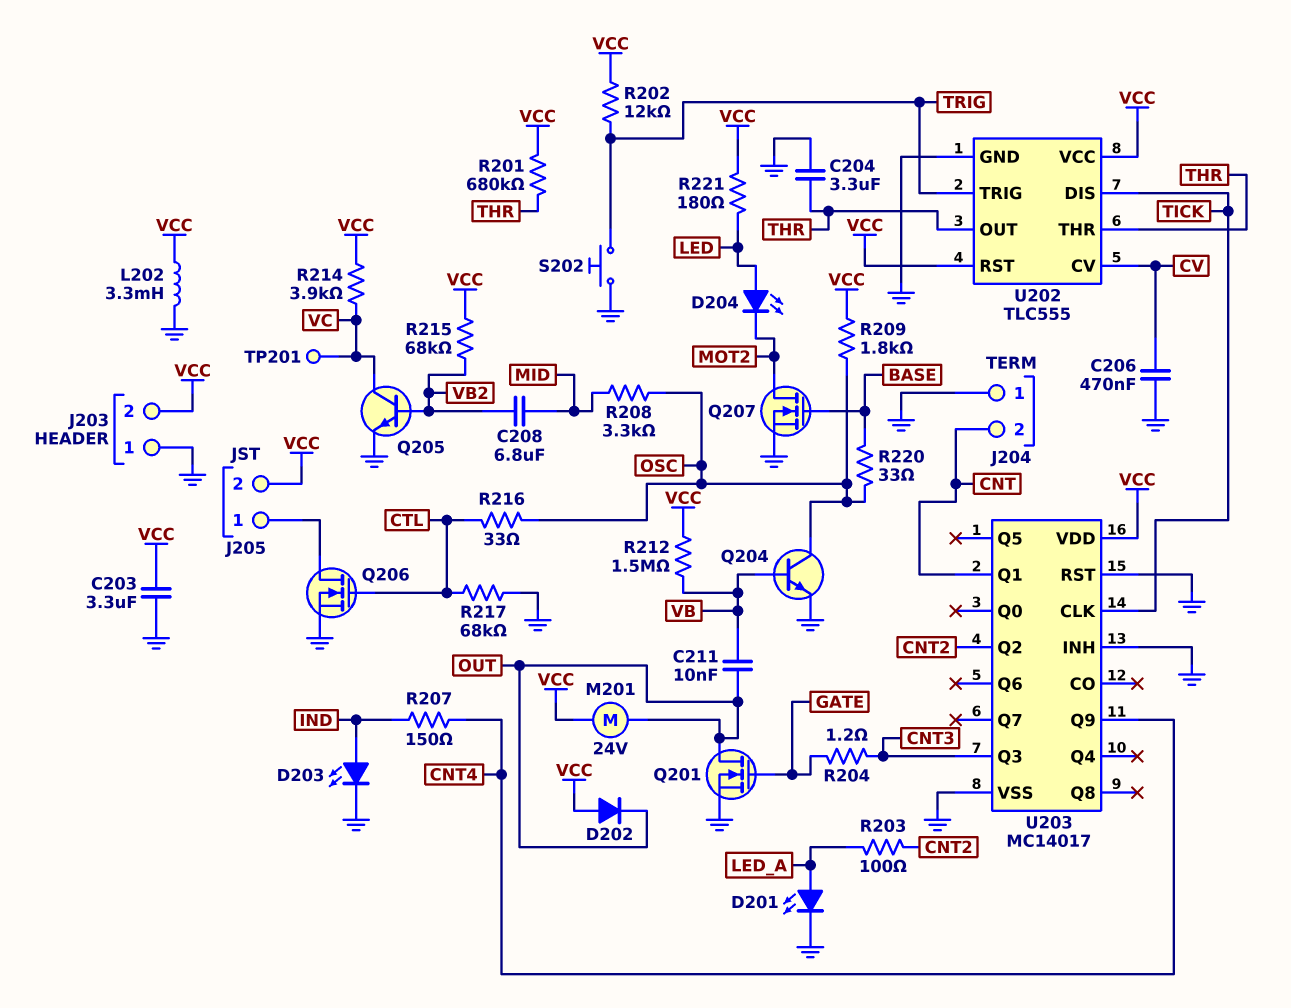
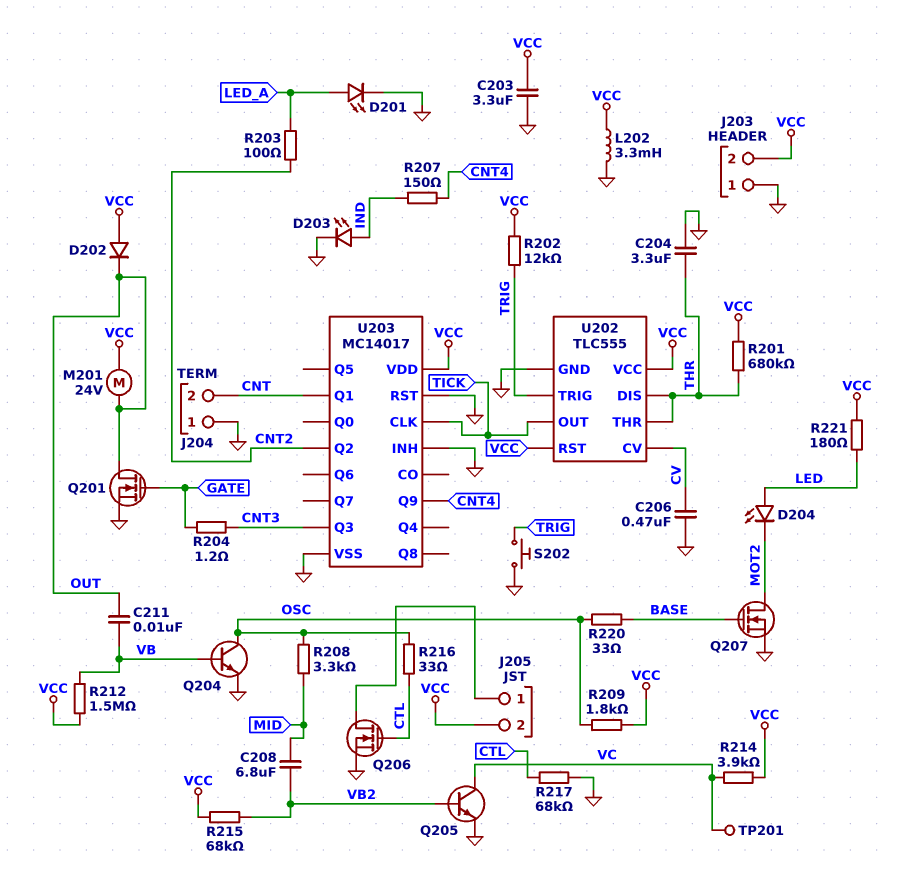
U202 pin DIS: TICK -> THR
U202 pin OUT: THR -> TICK

